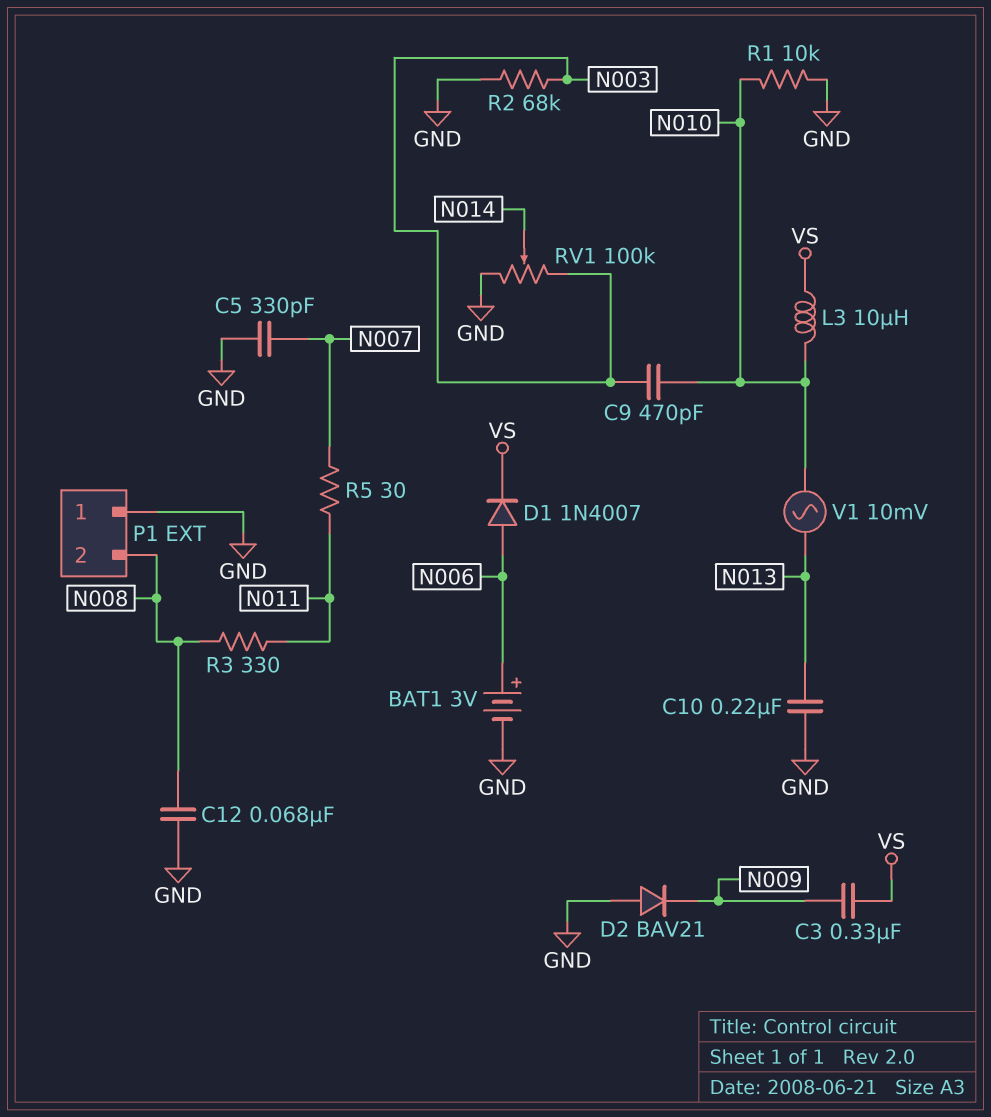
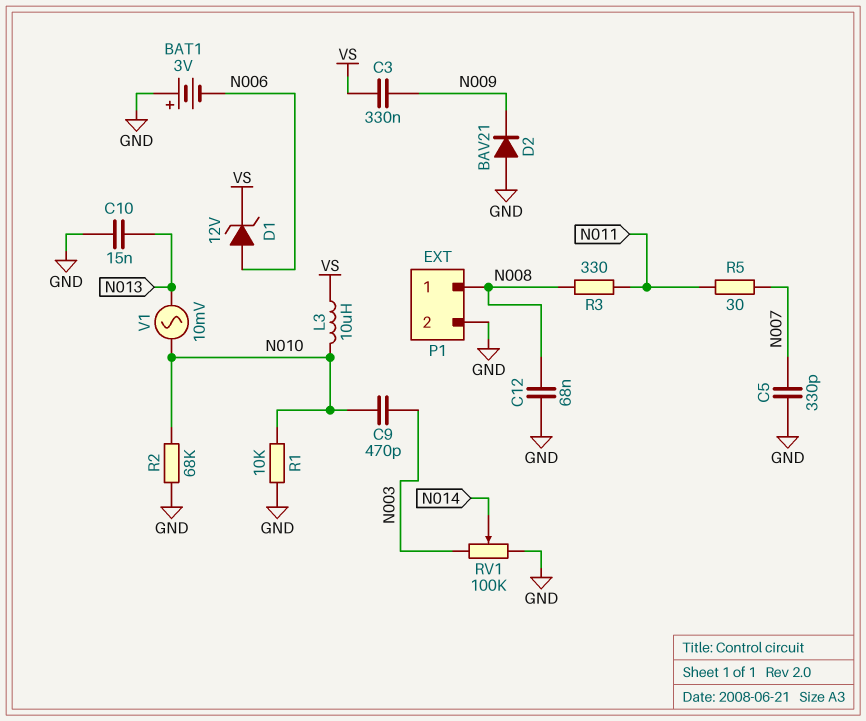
BAT1: 3V (plus N006, minus GND) -> 3V (plus GND, minus N006)
C10: 220nF (GND, N013) -> 15nF (GND, N013)
D1: diode 1N4007 (A N006, K VS) -> zener 12V (A N006, K VS)
P1 pin 1: GND -> N008
P1 pin 2: N008 -> GND
R2: 68k (GND, N003) -> 68k (GND, N010)

